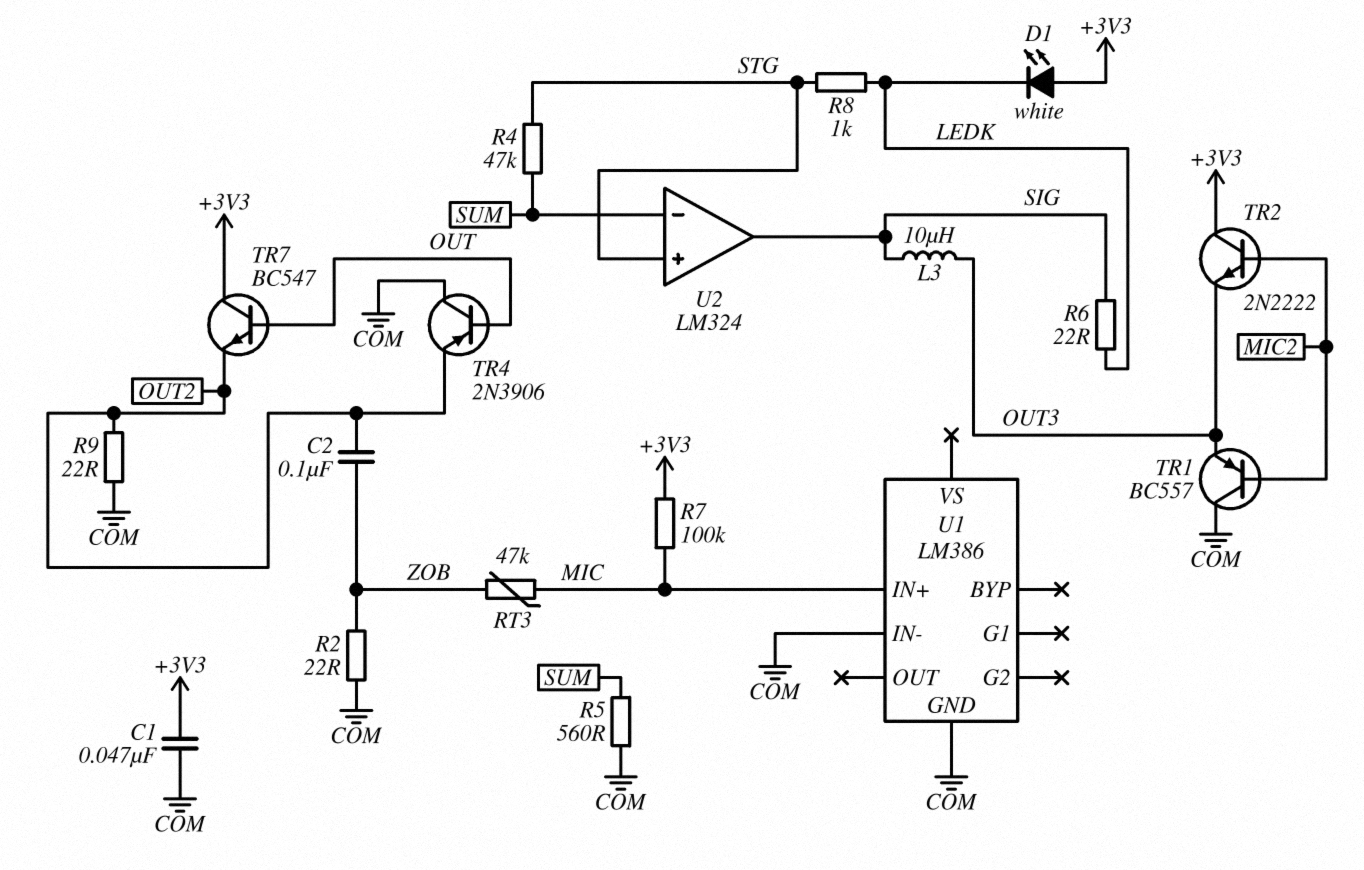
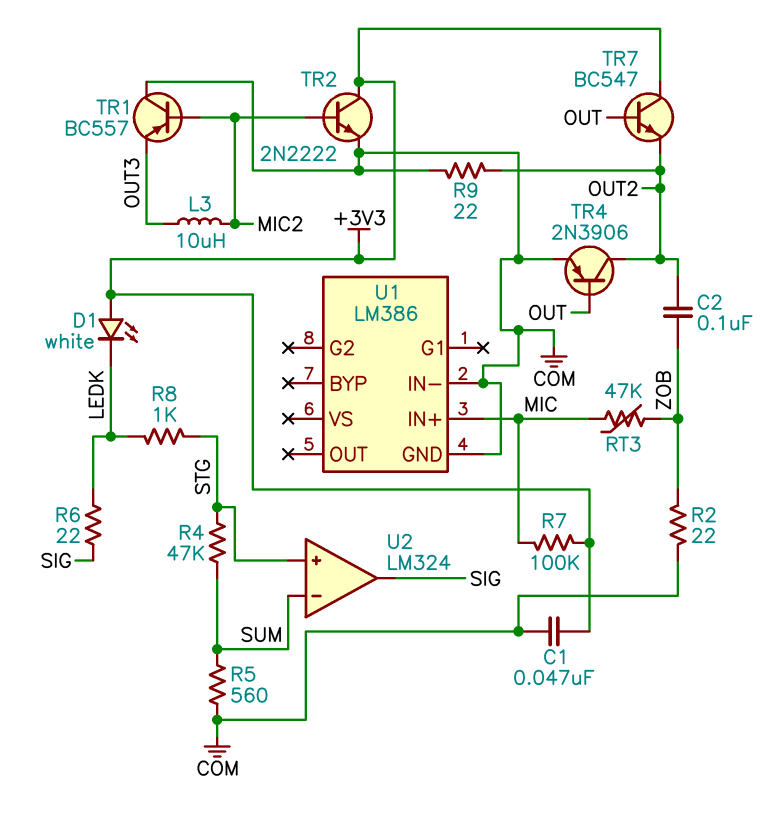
L3: 10uH (OUT3, SIG) -> 10uH (MIC2, OUT3)
TR2: NPN 2N2222 (B MIC2, C +3V3, E OUT3) -> NPN 2N2222 (B MIC2, C +3V3, E COM)
TR4: PNP 2N3906 (B OUT, C COM, E OUT2) -> PNP 2N3906 (B OUT, C OUT2, E COM)

